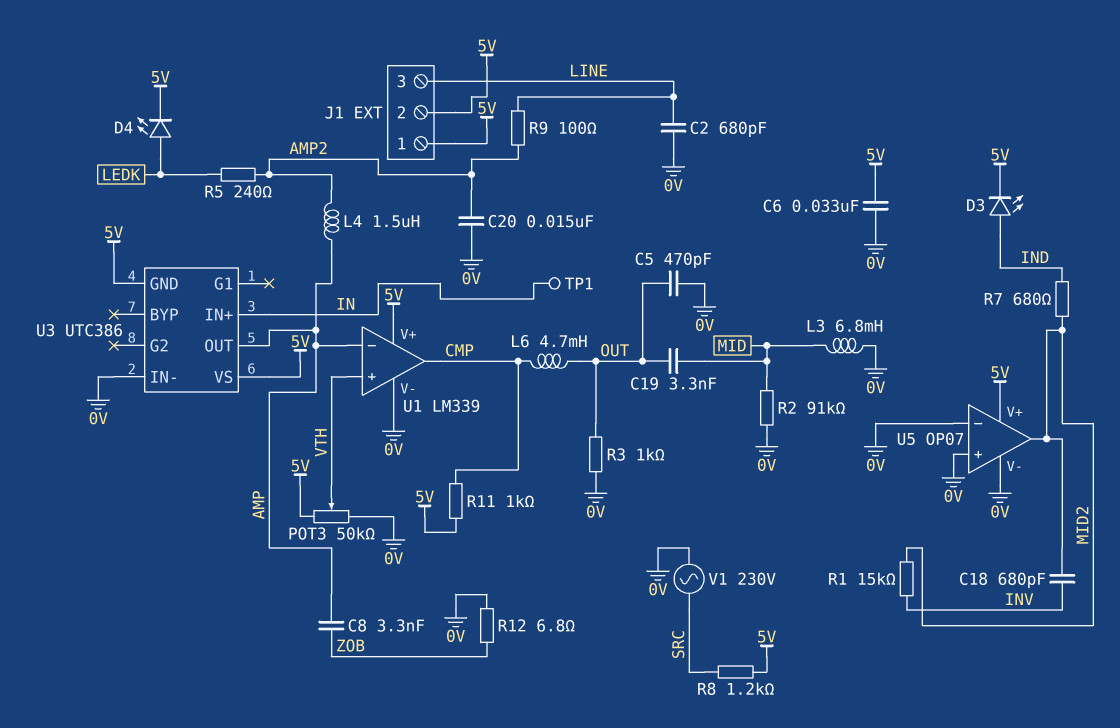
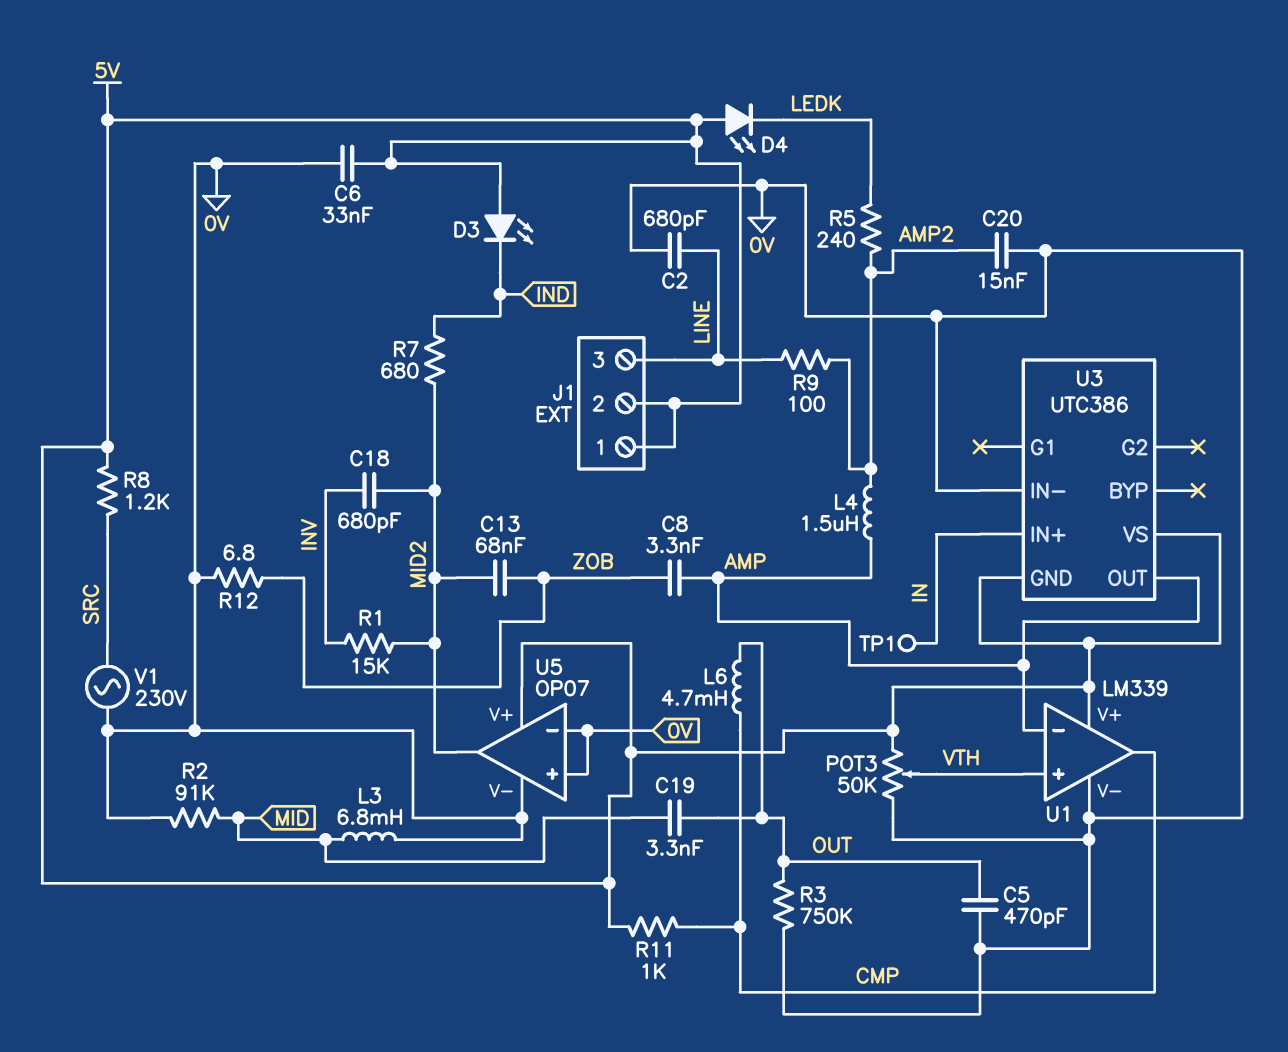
C13: none -> 68nF (MID2, ZOB)
D3: LED (A IND, K 5V) -> LED (A 5V, K IND)
D4: LED (A LEDK, K 5V) -> LED (A 5V, K LEDK)
R3: 1k (0V, OUT) -> 750k (0V, OUT)

